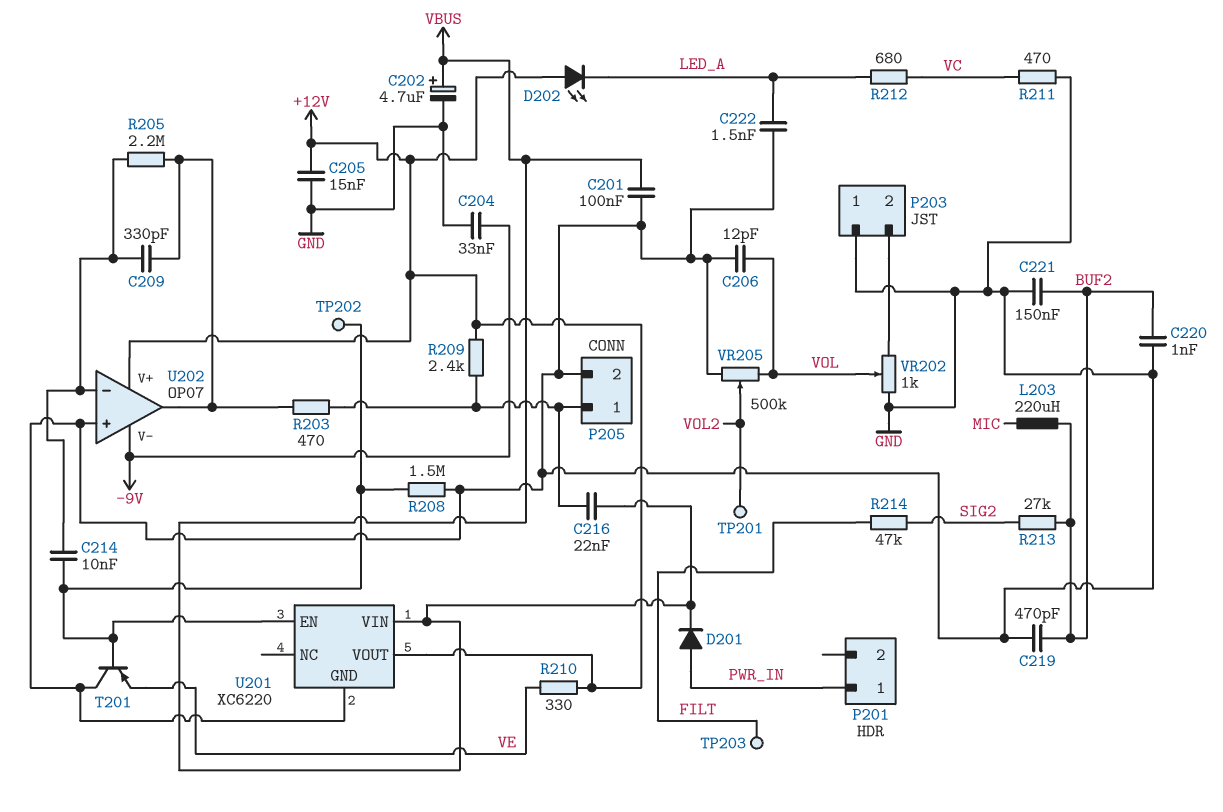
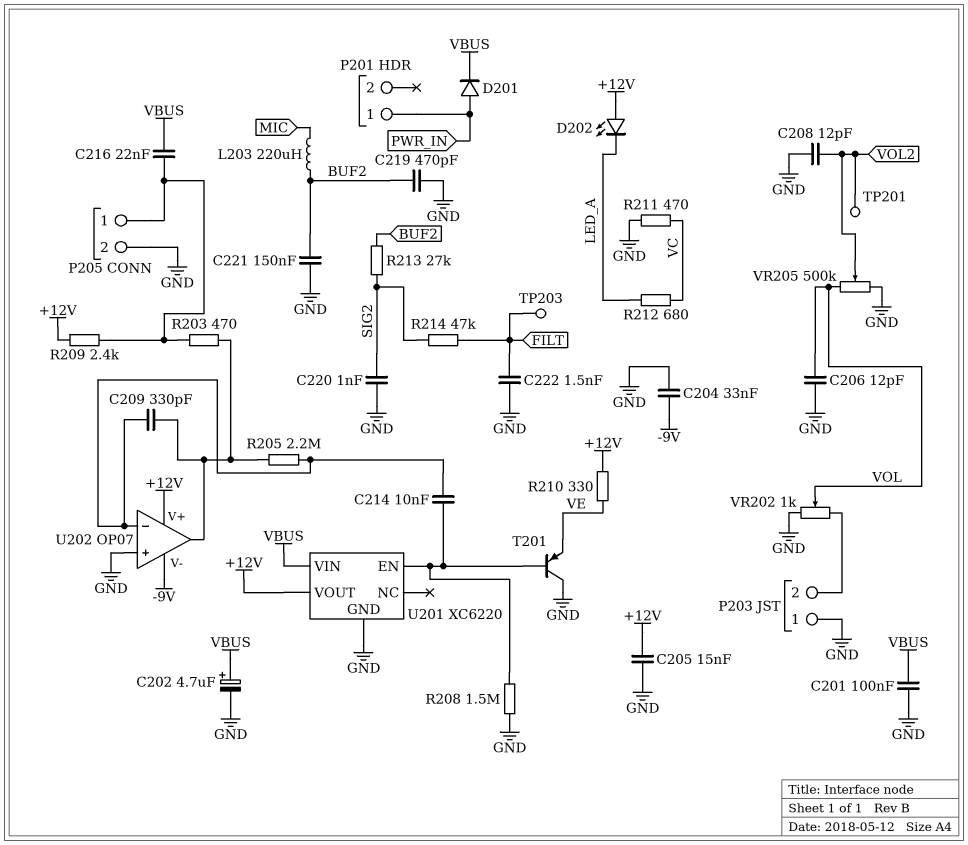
C208: none -> 12pF (GND, VOL2)
C220: 1nF (BUF2, GND) -> 1nF (GND, SIG2)
C222: 1.5nF (GND, LED_A) -> 1.5nF (FILT, GND)
TP202: test point (U201/EN) -> none

